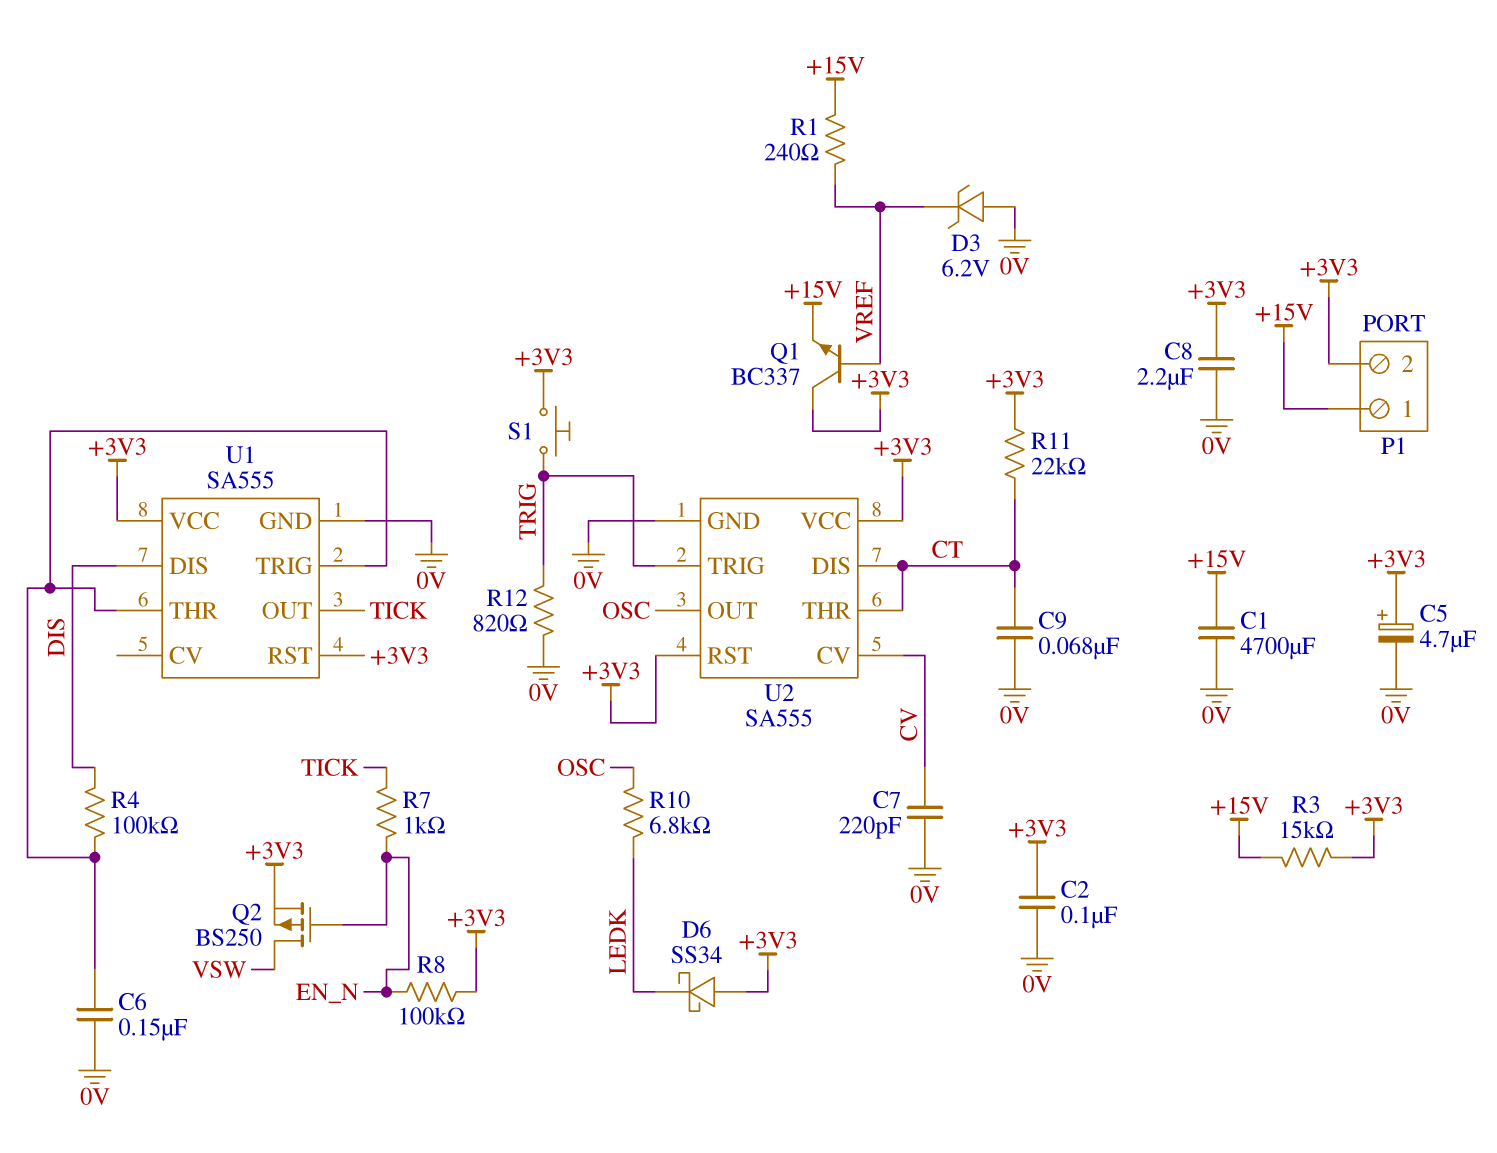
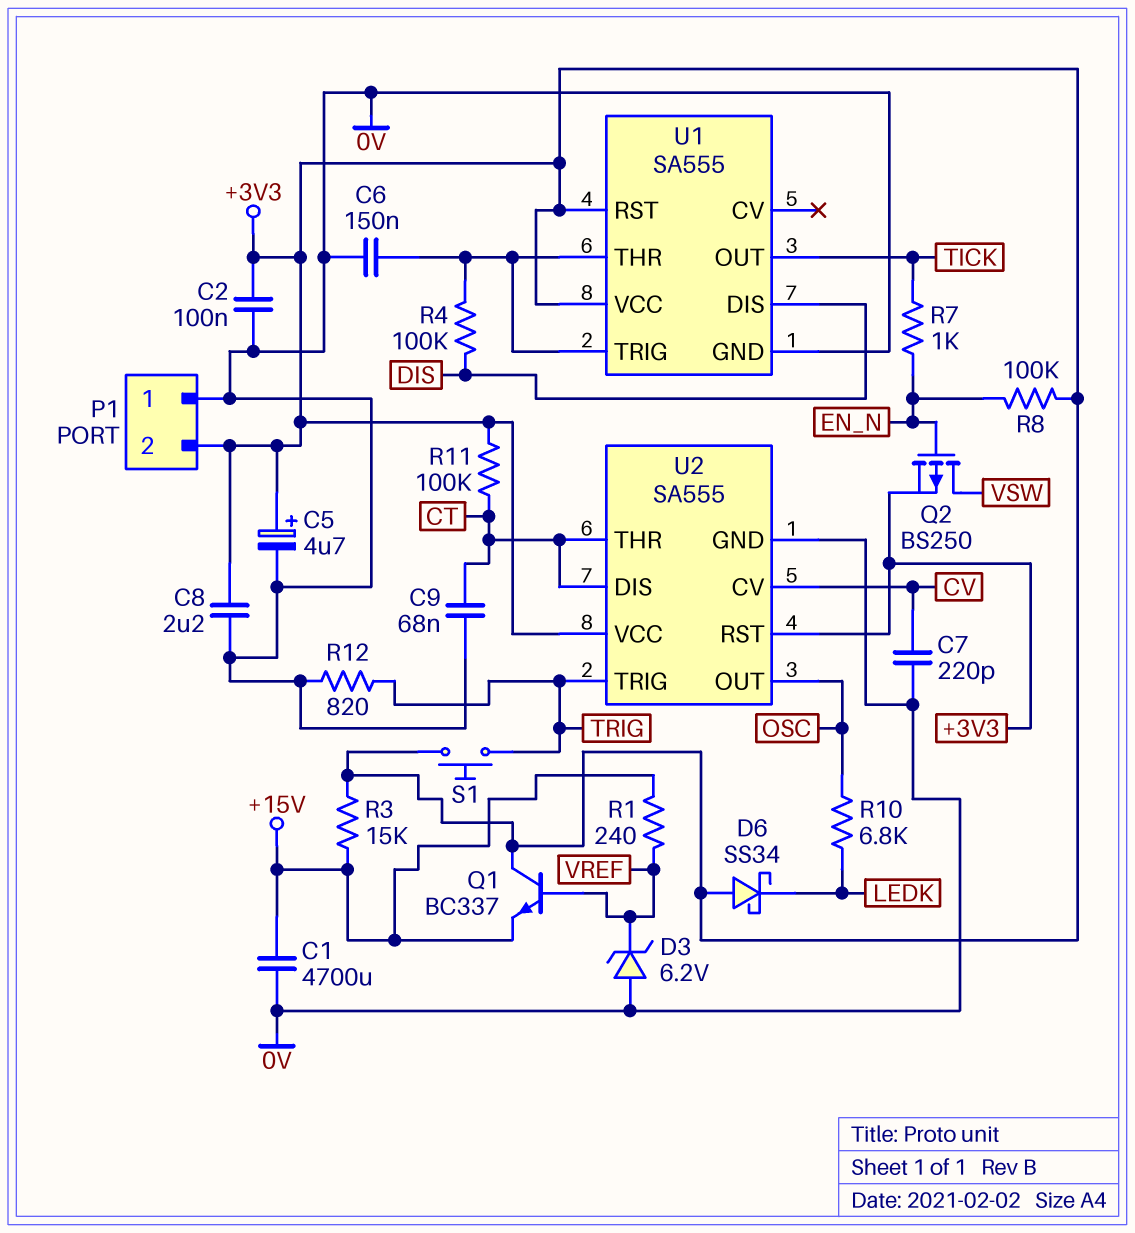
P1 pin 1: +15V -> 0V
R11: 22k (+3V3, CT) -> 100k (+3V3, CT)

